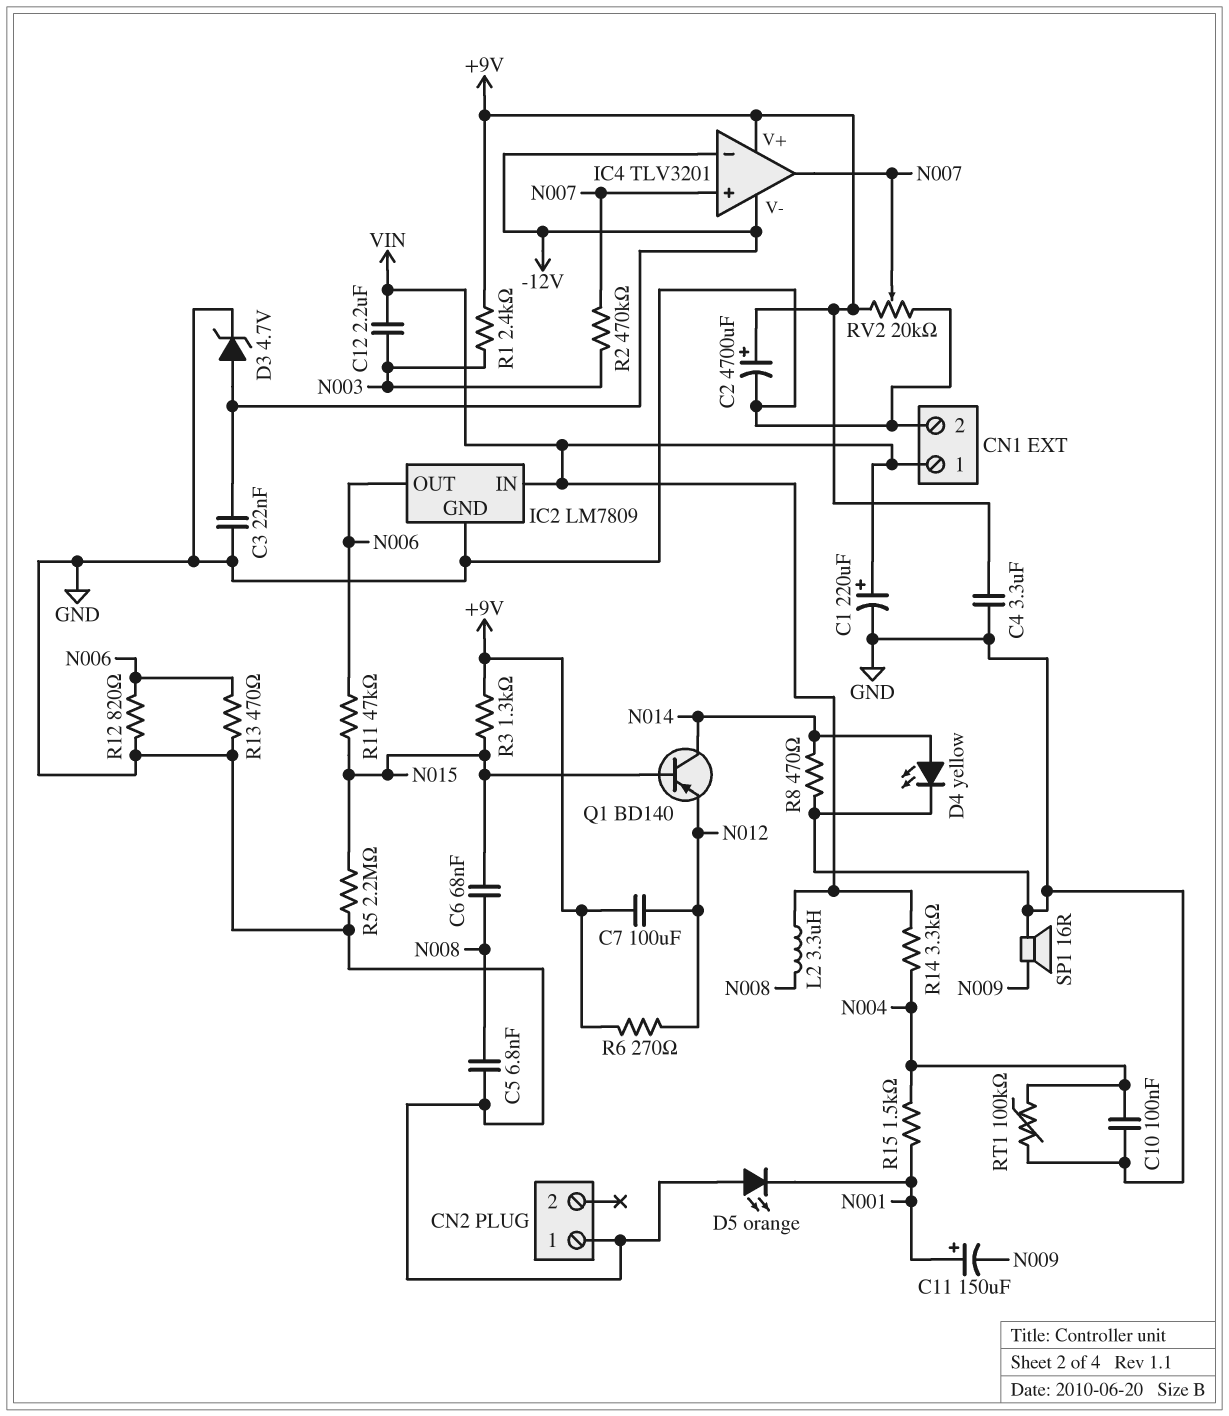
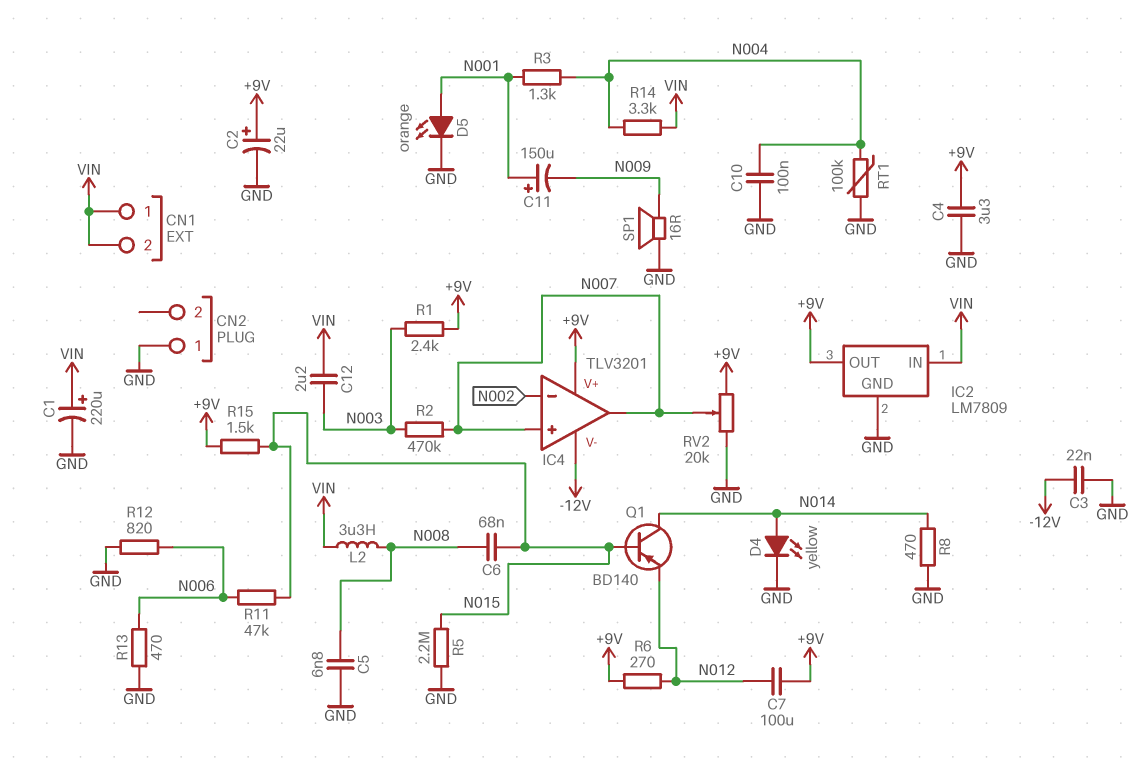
C2: 4700uF (plus +9V, minus GND) -> 22uF (plus +9V, minus GND)
CN1 pin 2: GND -> VIN
D3: zener 4.7V (A -12V, K GND) -> none
D5: LED orange (A GND, K N001) -> LED orange (A N001, K GND)
IC2 pin OUT: N006 -> +9V
IC4 pin in-: -12V -> N002
R3: 1.3k (+9V, N015) -> 1.3k (N001, N004)
R15: 1.5k (N001, N004) -> 1.5k (+9V, N015)

